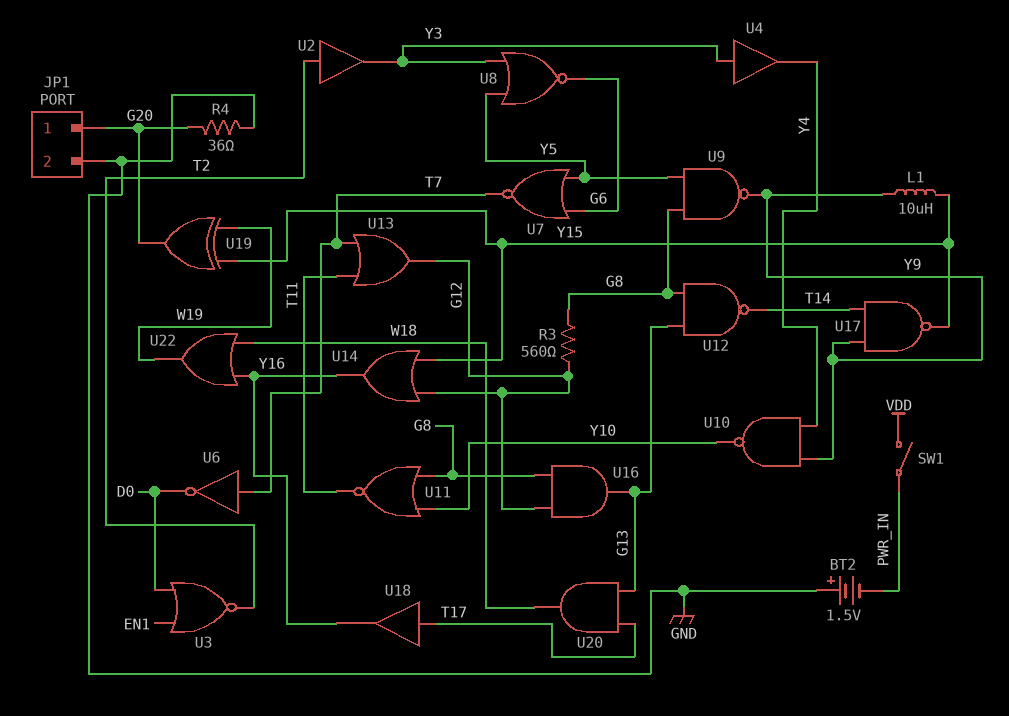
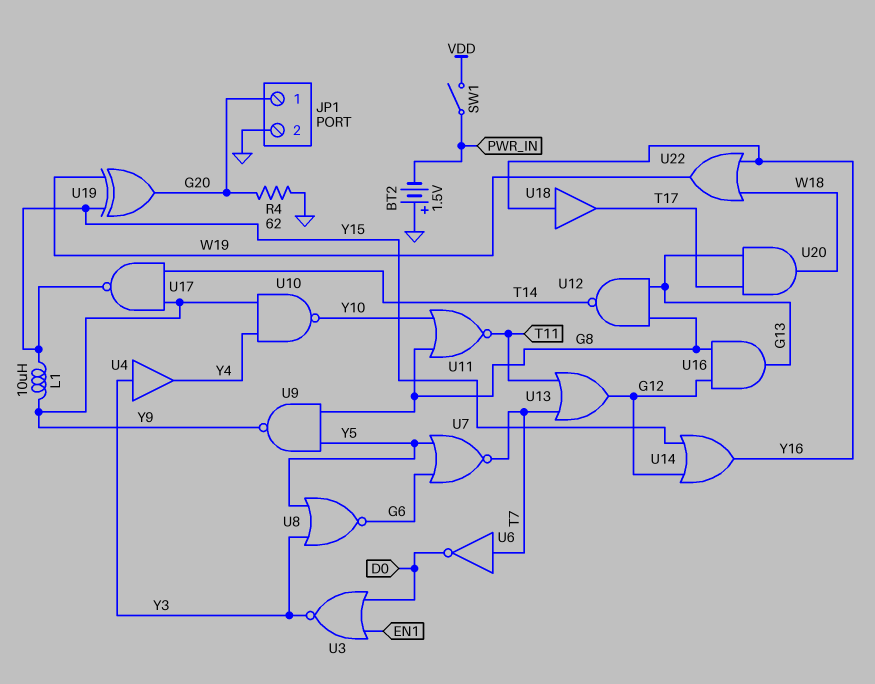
R3: 560 (G8, G12) -> none
R4: 36 (G20, GND) -> 62 (G20, GND)
U2: buffer (in T2, out Y3) -> none
U3: NOR (in D0, in EN1, out T2) -> NOR (in D0, in EN1, out Y3)
U18: buffer (in T17, out Y16) -> buffer (in Y16, out T17)

